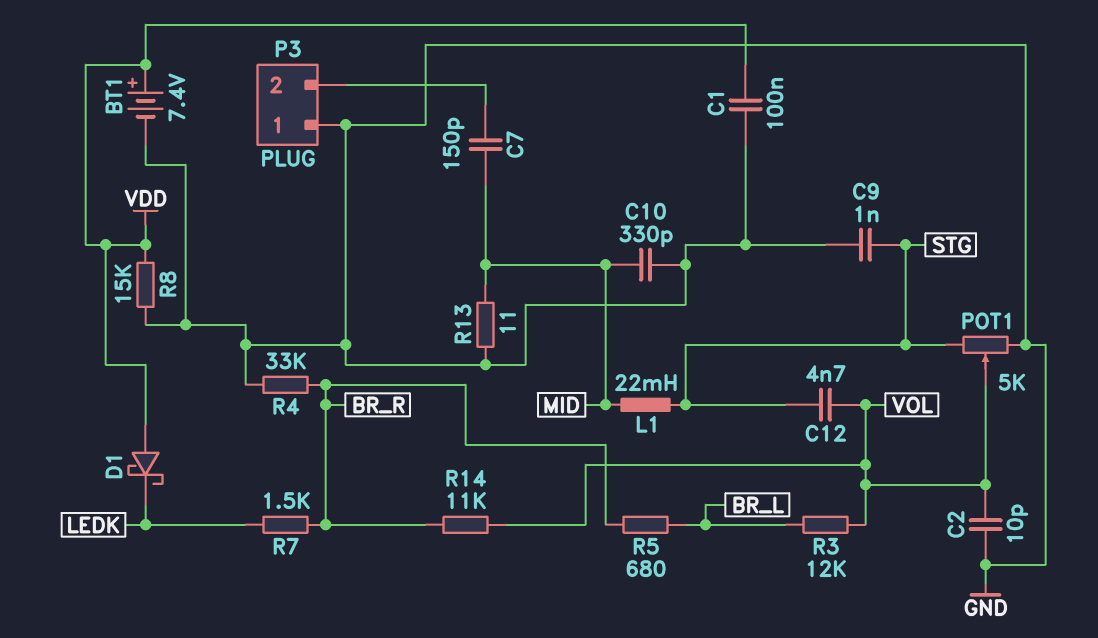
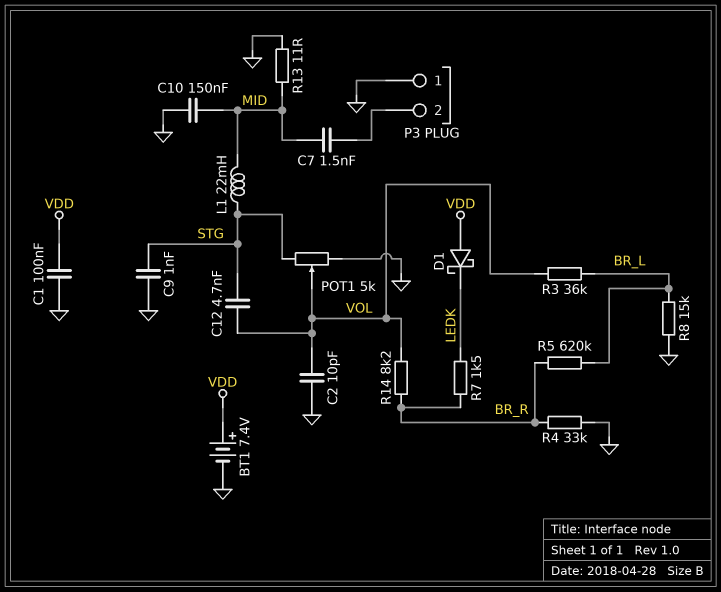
C7: 150pF (MID, P3/2) -> 1.5nF (MID, P3/2)
C10: 330pF (GND, MID) -> 150nF (GND, MID)
R3: 12k (BR_L, VOL) -> 36k (BR_L, VOL)
R5: 680 (BR_L, BR_R) -> 620k (BR_L, BR_R)
R8: 15k (GND, VDD) -> 15k (BR_L, GND)
R14: 11k (BR_R, VOL) -> 8.2k (BR_R, VOL)

